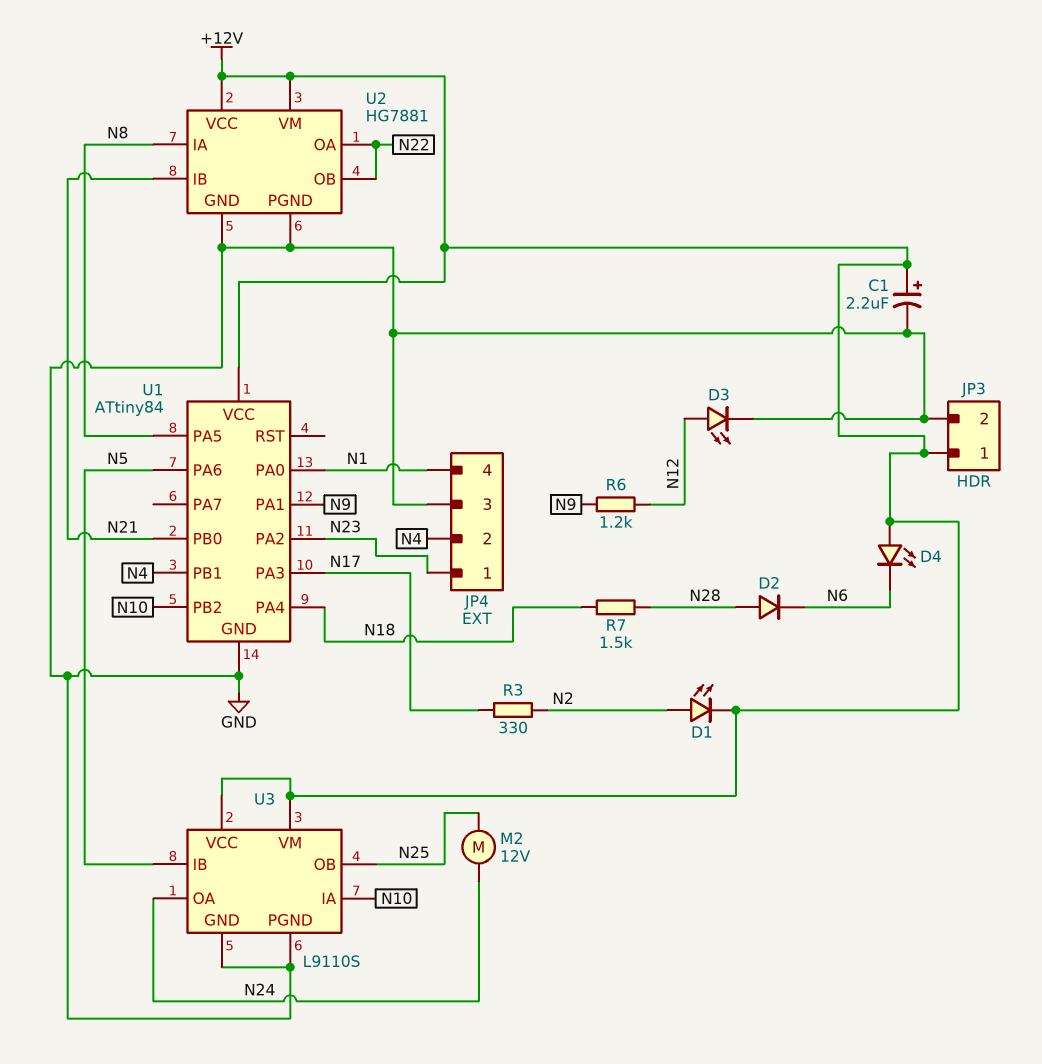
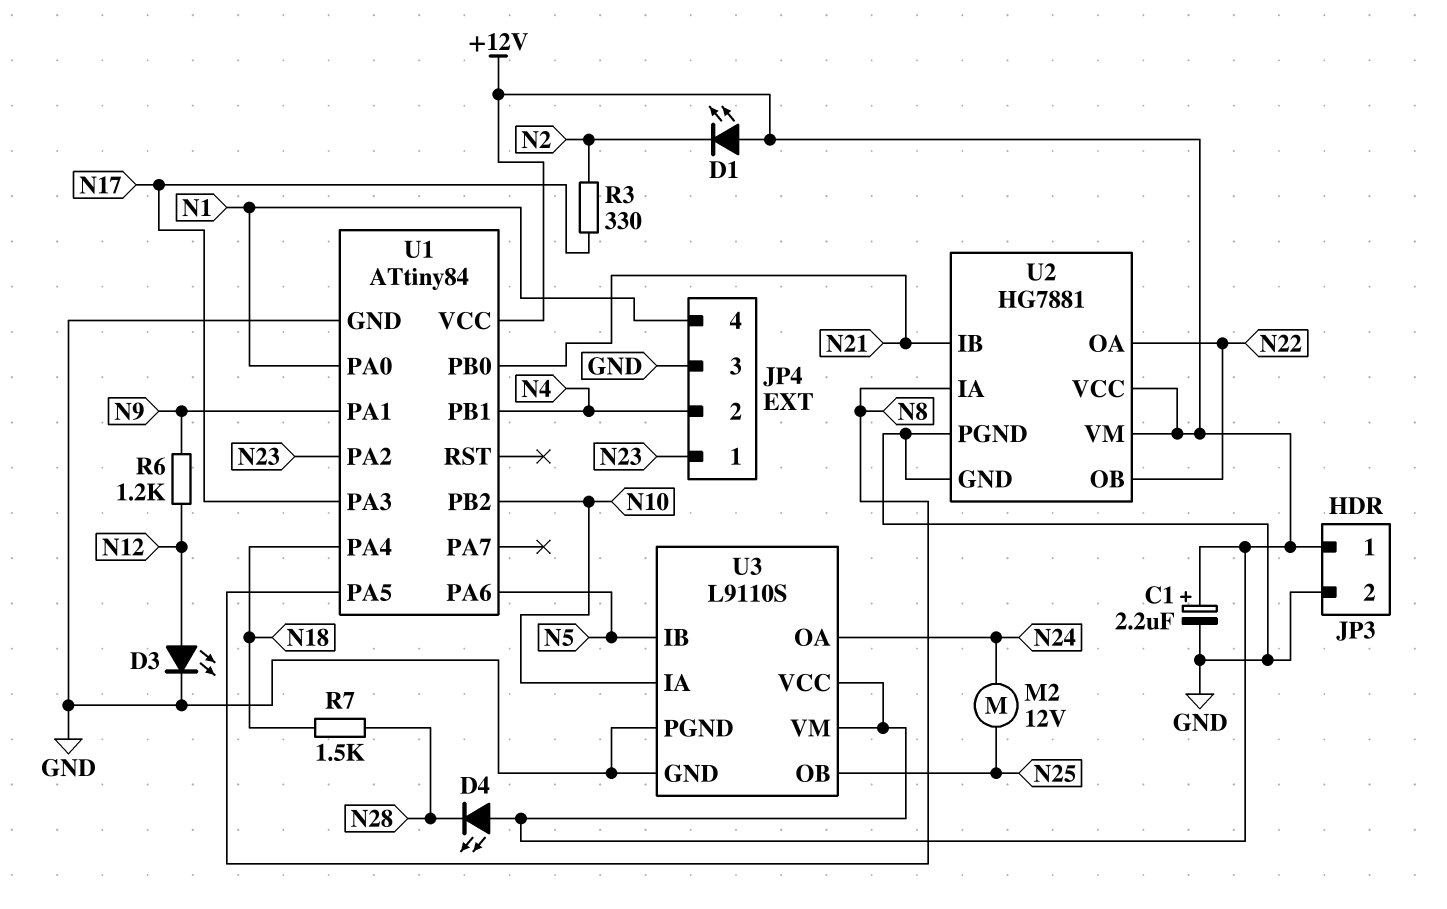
D1: LED (A N2, K +12V) -> LED (A +12V, K N2)
D2: diode (A N28, K N6) -> none
D4: LED (A +12V, K N6) -> LED (A +12V, K N28)

